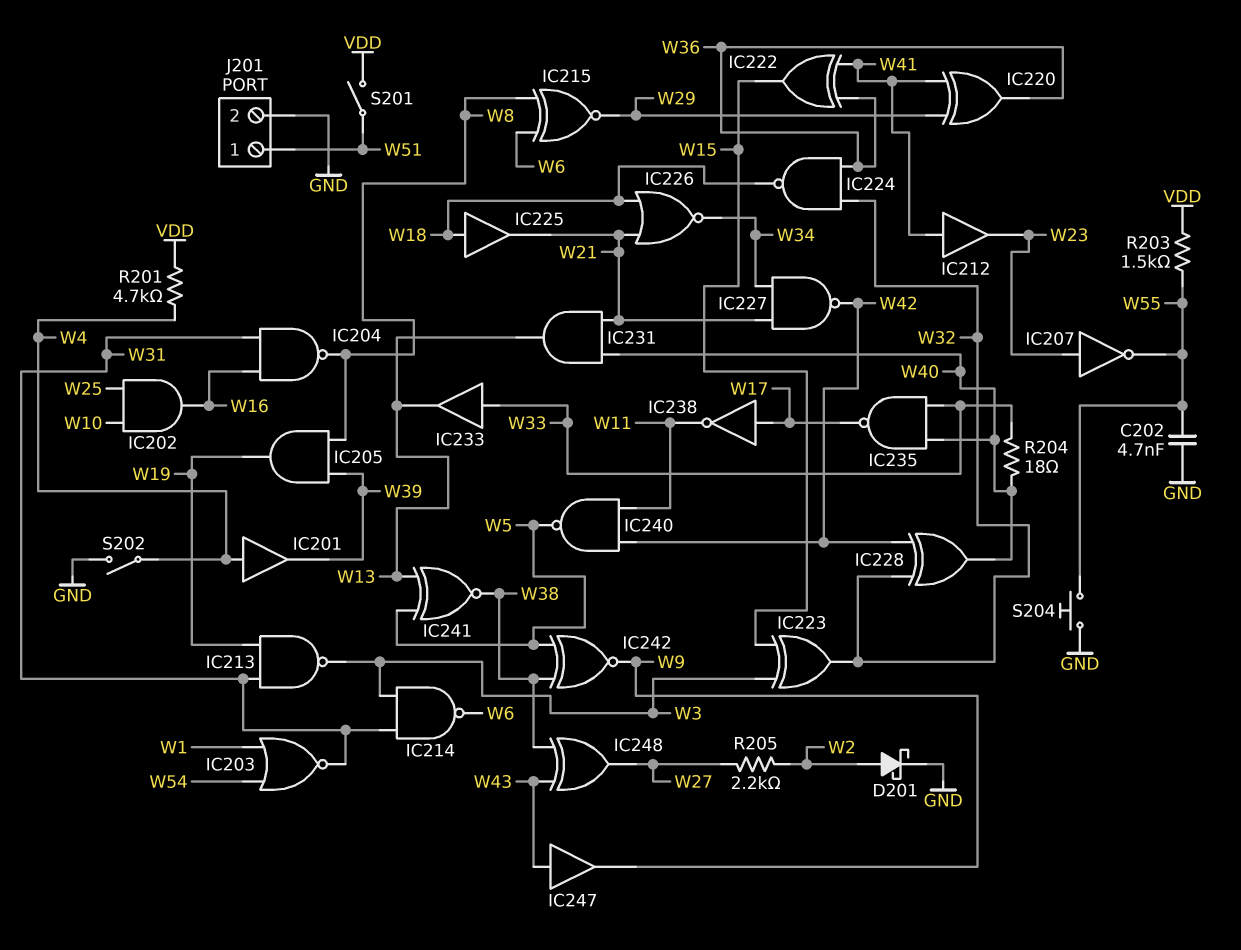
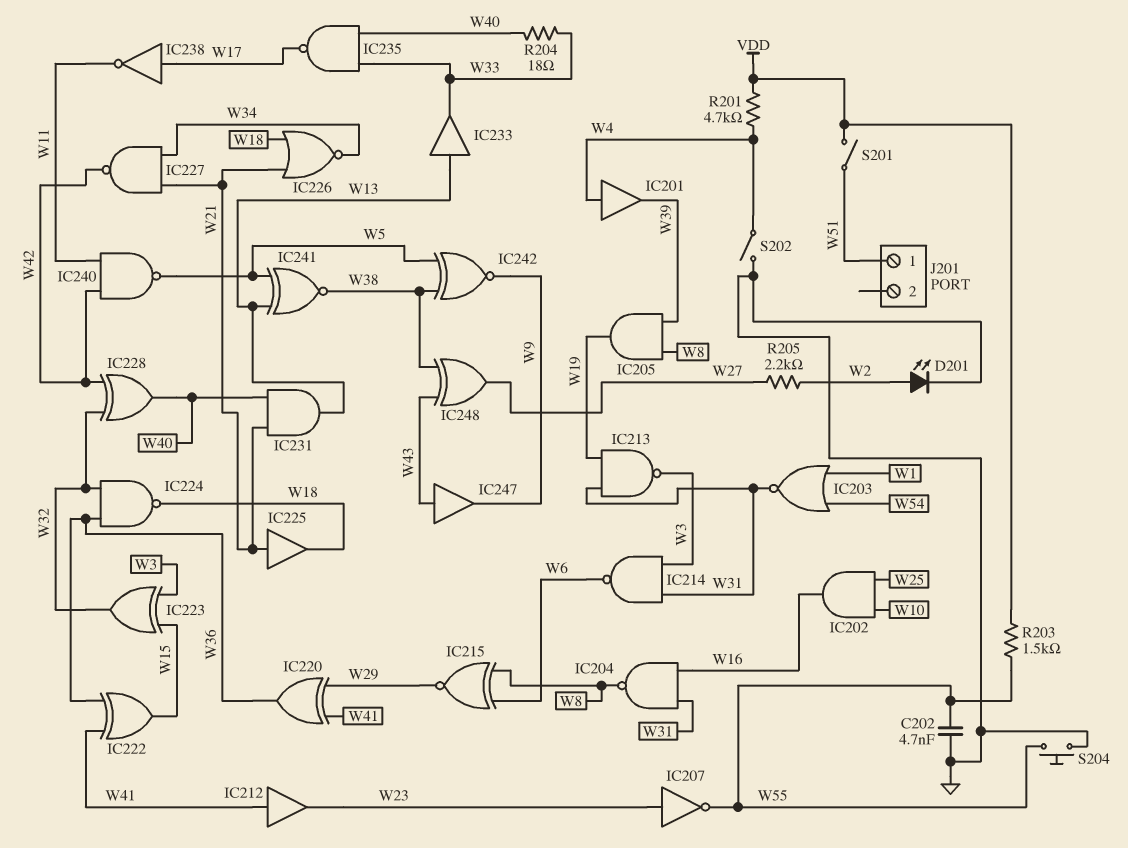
D201: schottky (A W2, K GND) -> LED (A W2, K GND)
IC225: buffer (in W18, out W21) -> buffer (in W21, out W18)
IC233: buffer (in W33, out W13) -> buffer (in W13, out W33)
J201 pin 2: GND -> none

